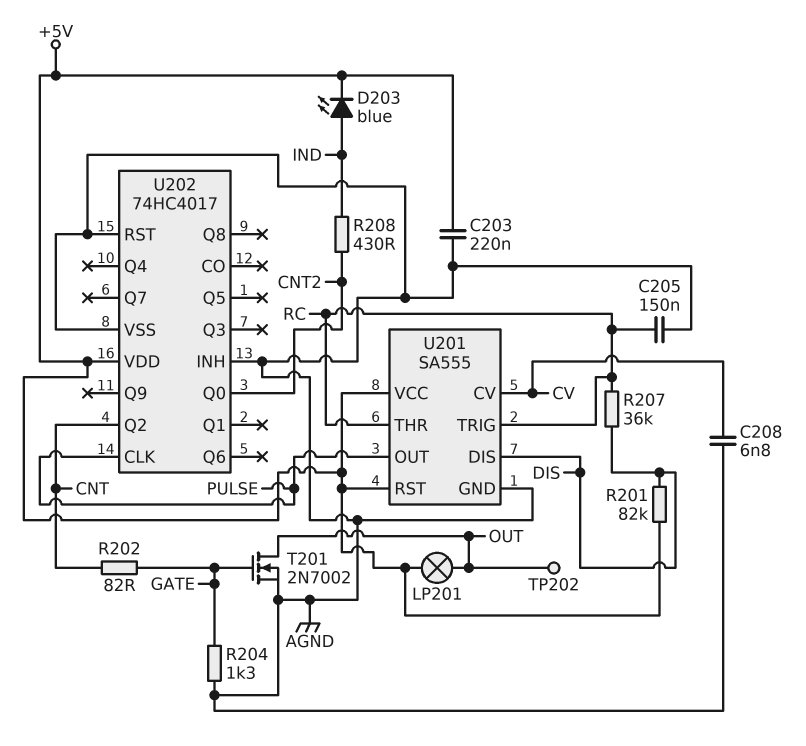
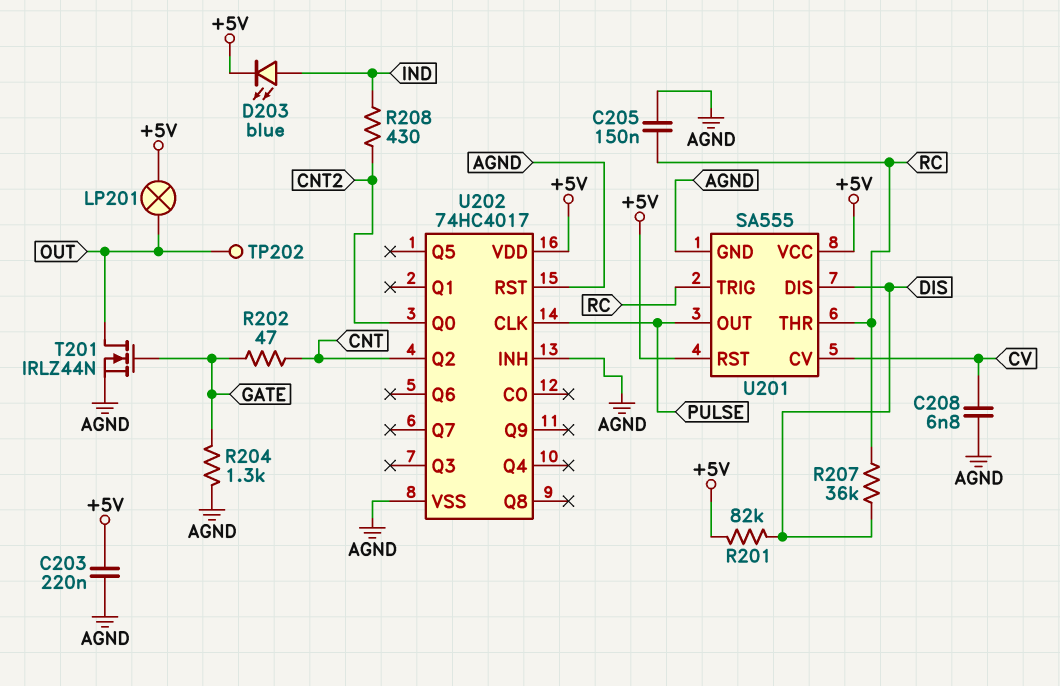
R202: 82 (CNT, GATE) -> 47 (CNT, GATE)
T201: NMOS 2N7002 (G GATE, D OUT, S AGND) -> NMOS IRLZ44N (G GATE, D OUT, S AGND)

